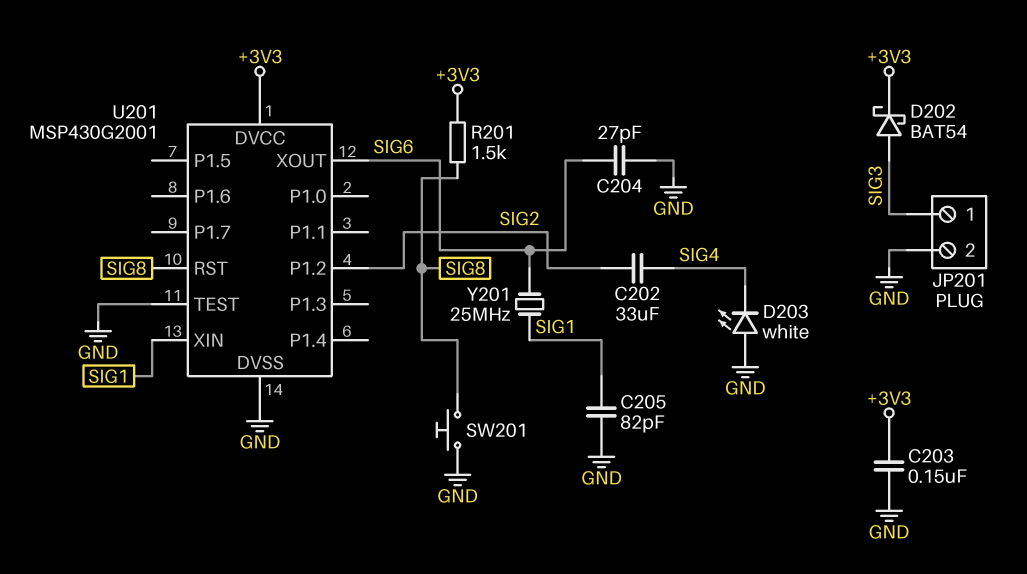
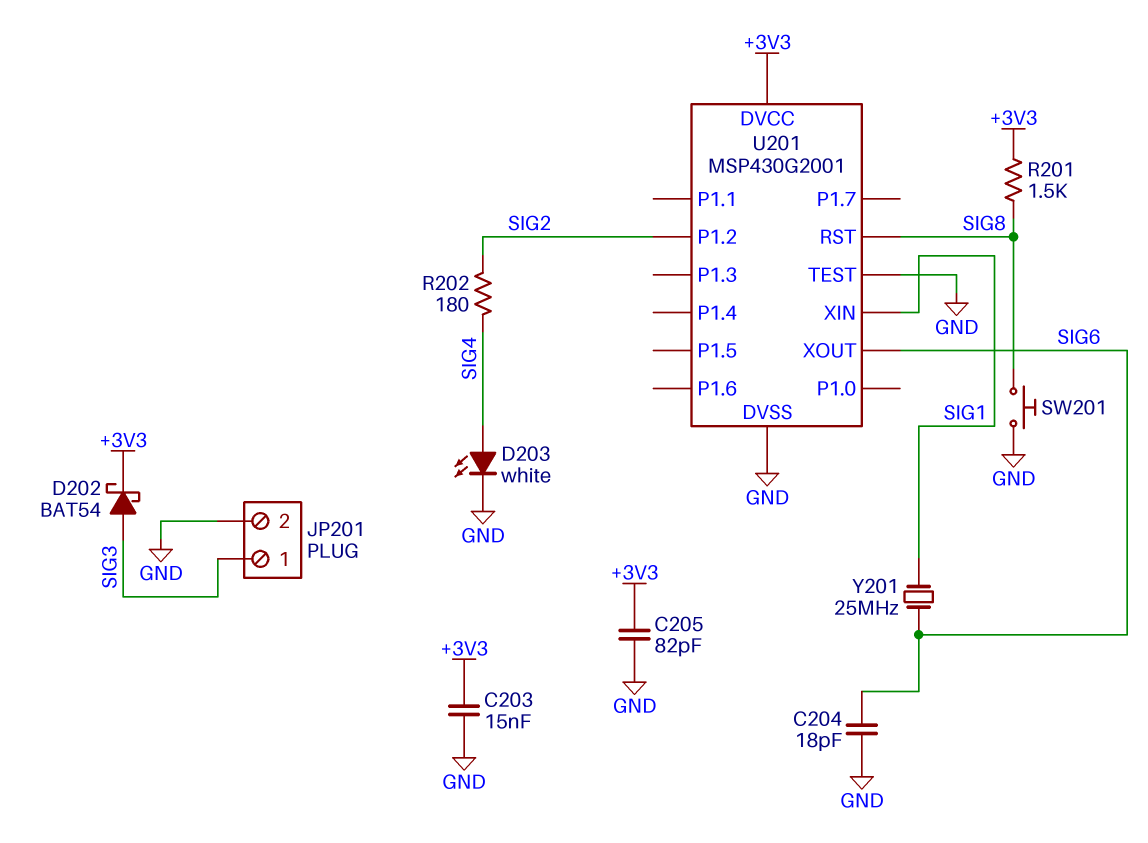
C202: 33uF (SIG2, SIG4) -> none
C203: 150nF (+3V3, GND) -> 15nF (+3V3, GND)
C204: 27pF (GND, SIG6) -> 18pF (GND, SIG6)
C205: 82pF (GND, SIG1) -> 82pF (+3V3, GND)
D203: LED white (A GND, K SIG4) -> LED white (A SIG4, K GND)
R202: none -> 180 (SIG2, SIG4)

